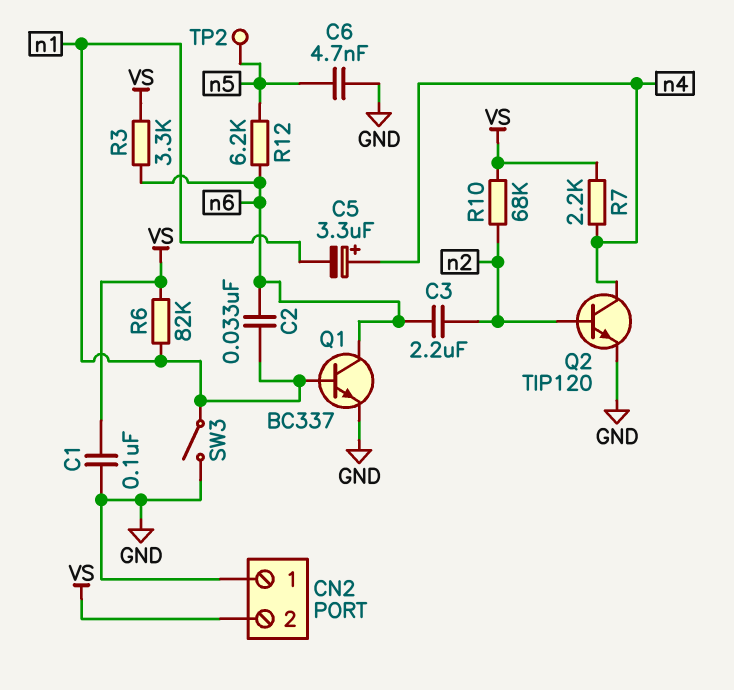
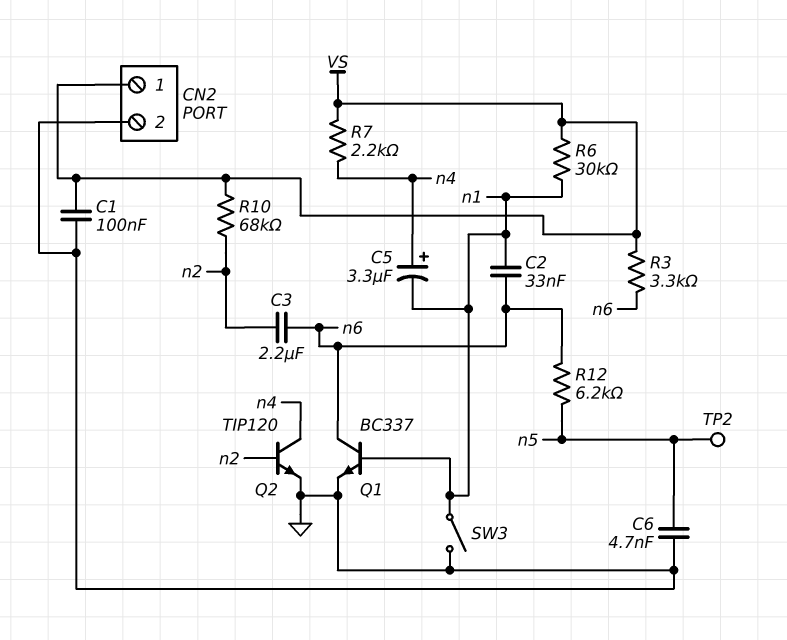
CN2 pin 1: GND -> VS
CN2 pin 2: VS -> GND
R6: 82k (VS, n1) -> 30k (VS, n1)

